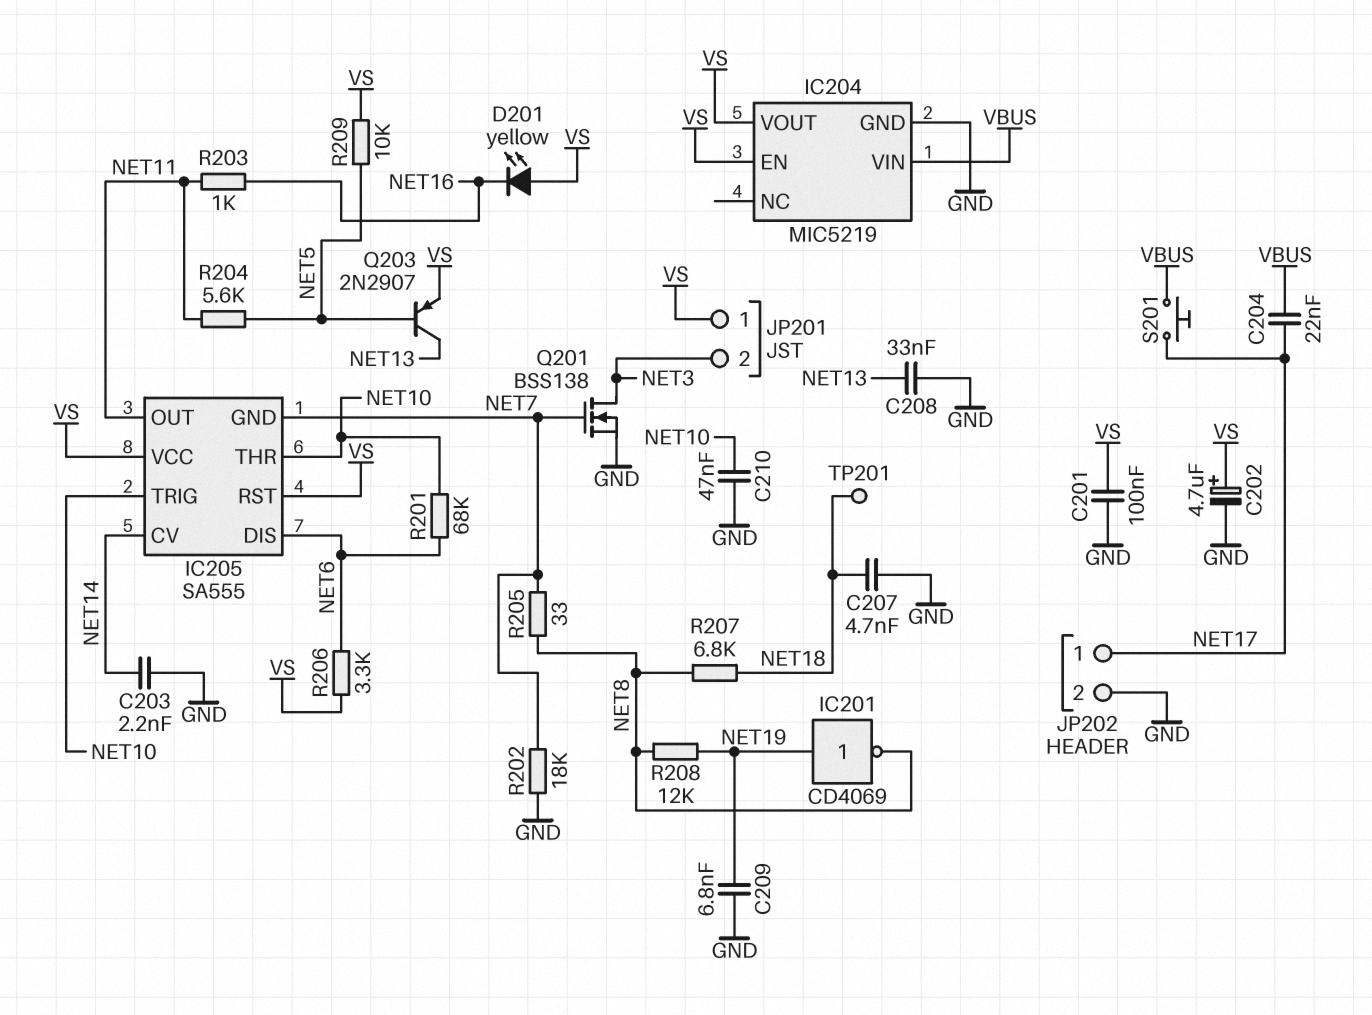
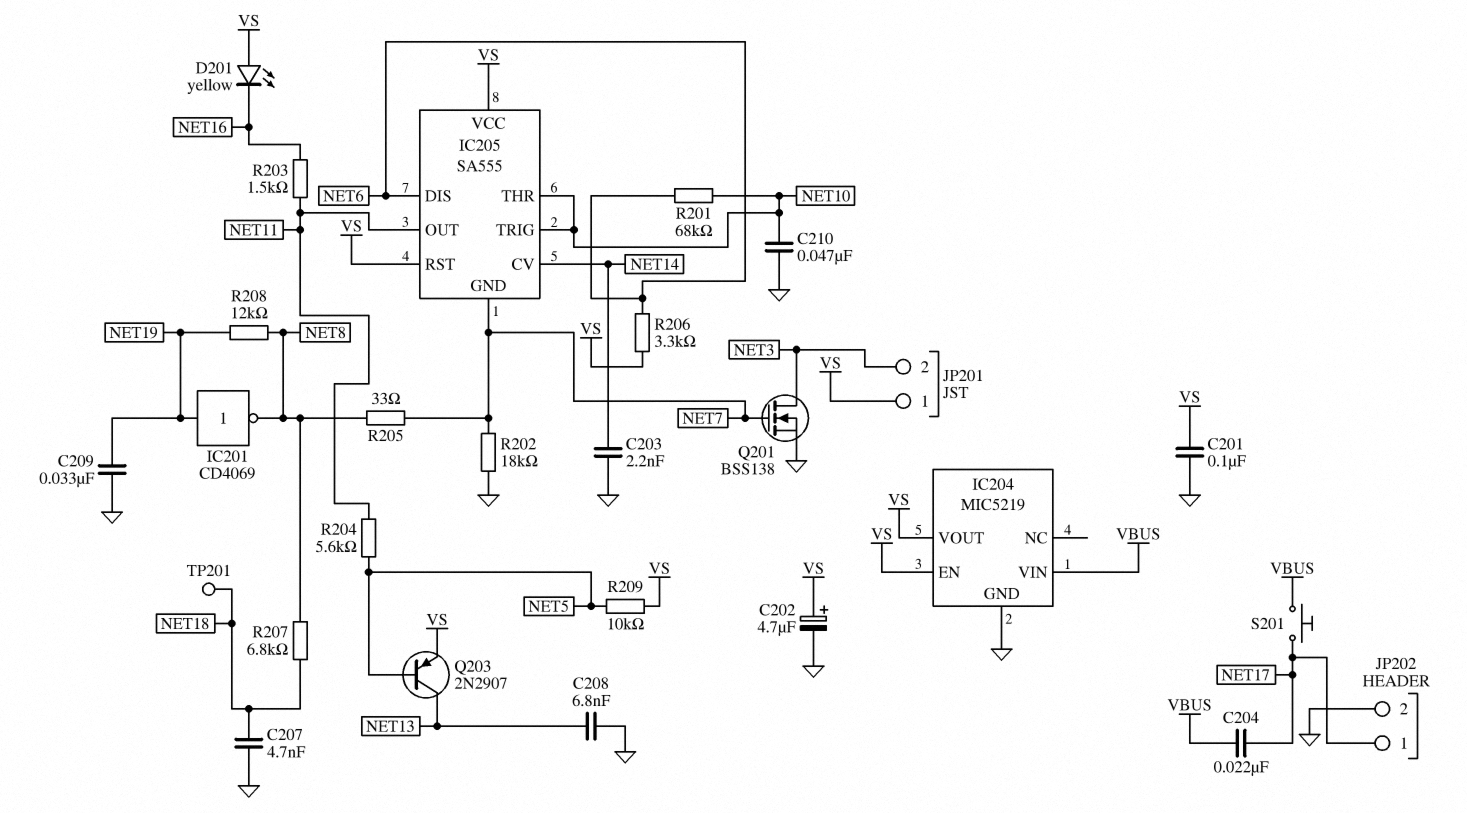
C208: 33nF (GND, NET13) -> 6.8nF (GND, NET13)
C209: 6.8nF (GND, NET19) -> 33nF (GND, NET19)
R203: 1k (NET11, NET16) -> 1.5k (NET11, NET16)

